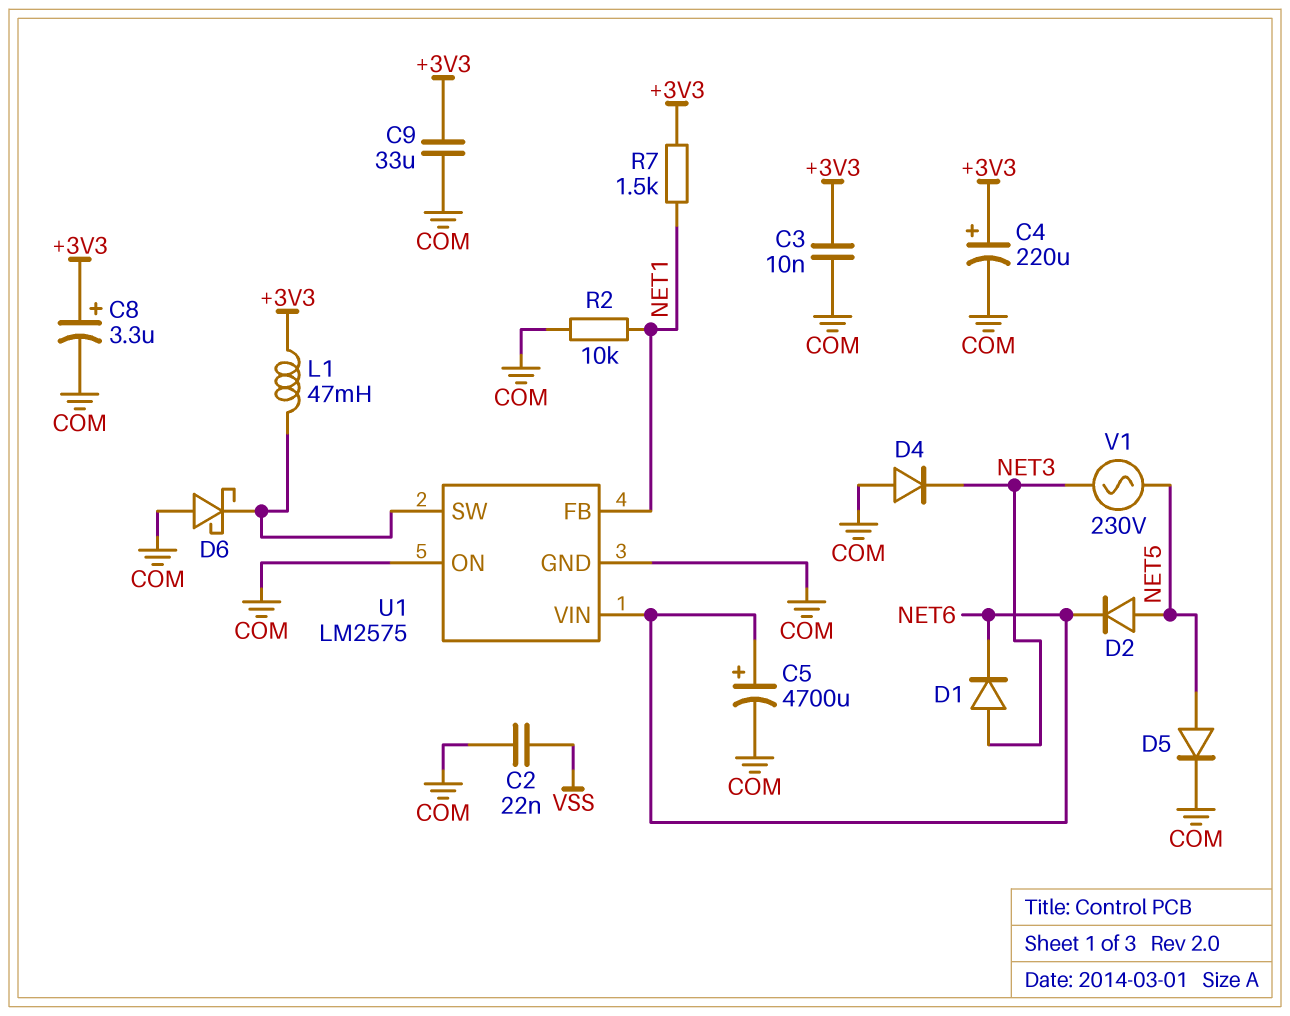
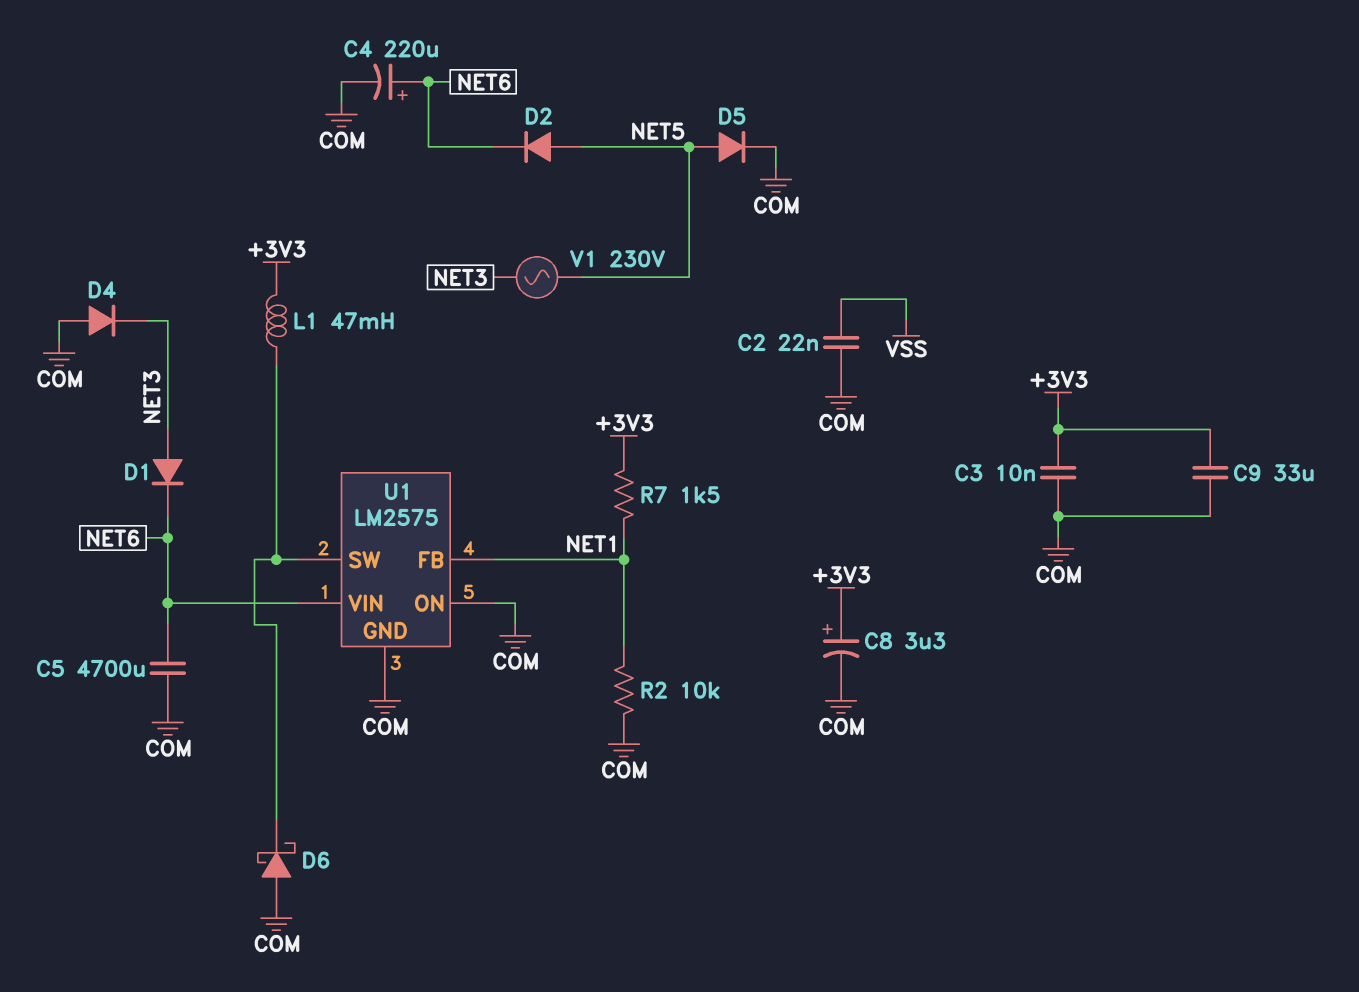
C4: 220uF (plus +3V3, minus COM) -> 220uF (plus NET6, minus COM)
C5: 4700uF (plus NET6, minus COM) -> 4700uF (COM, NET6)

